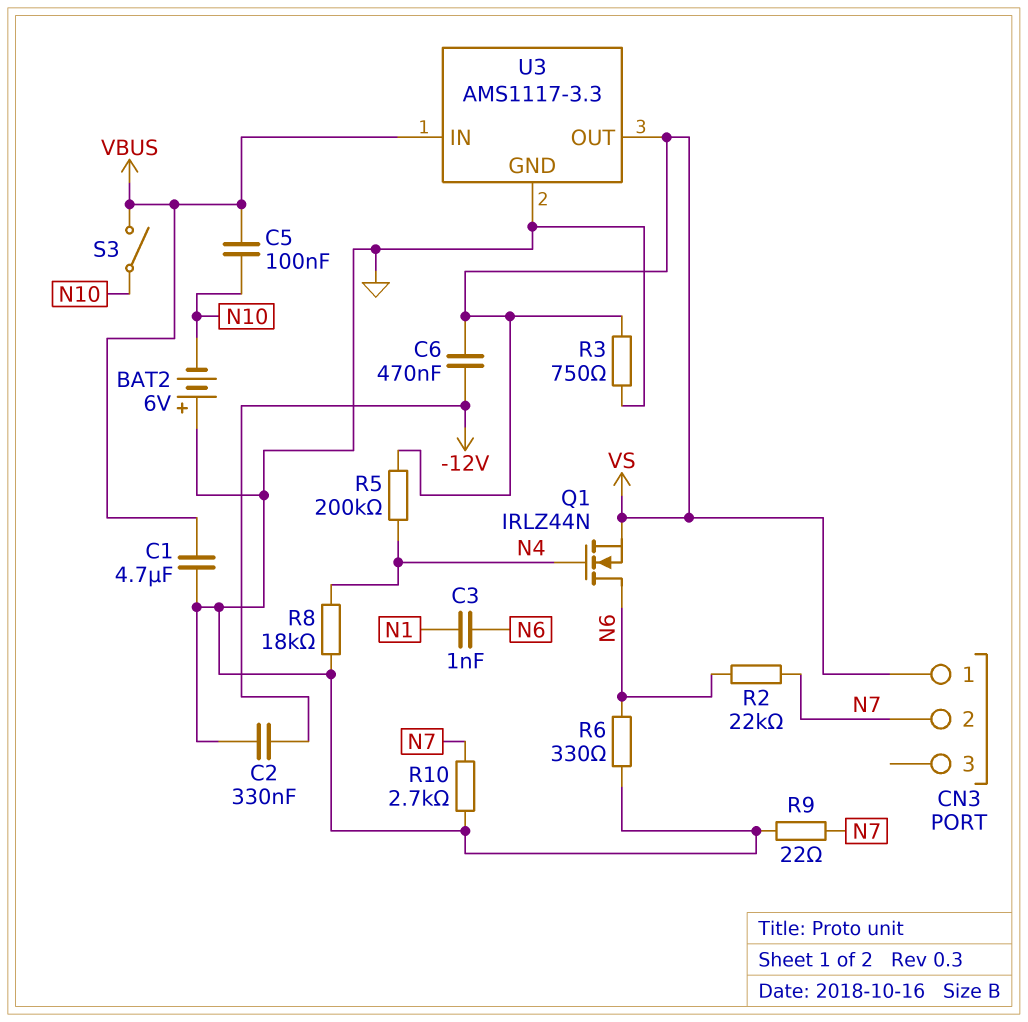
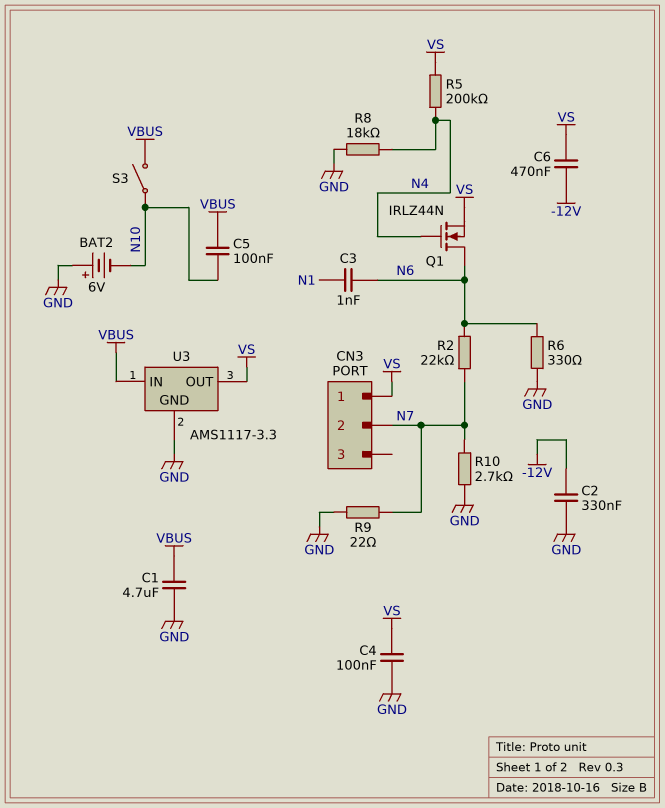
C4: none -> 100nF (GND, VS)
R3: 750 (GND, VS) -> none

